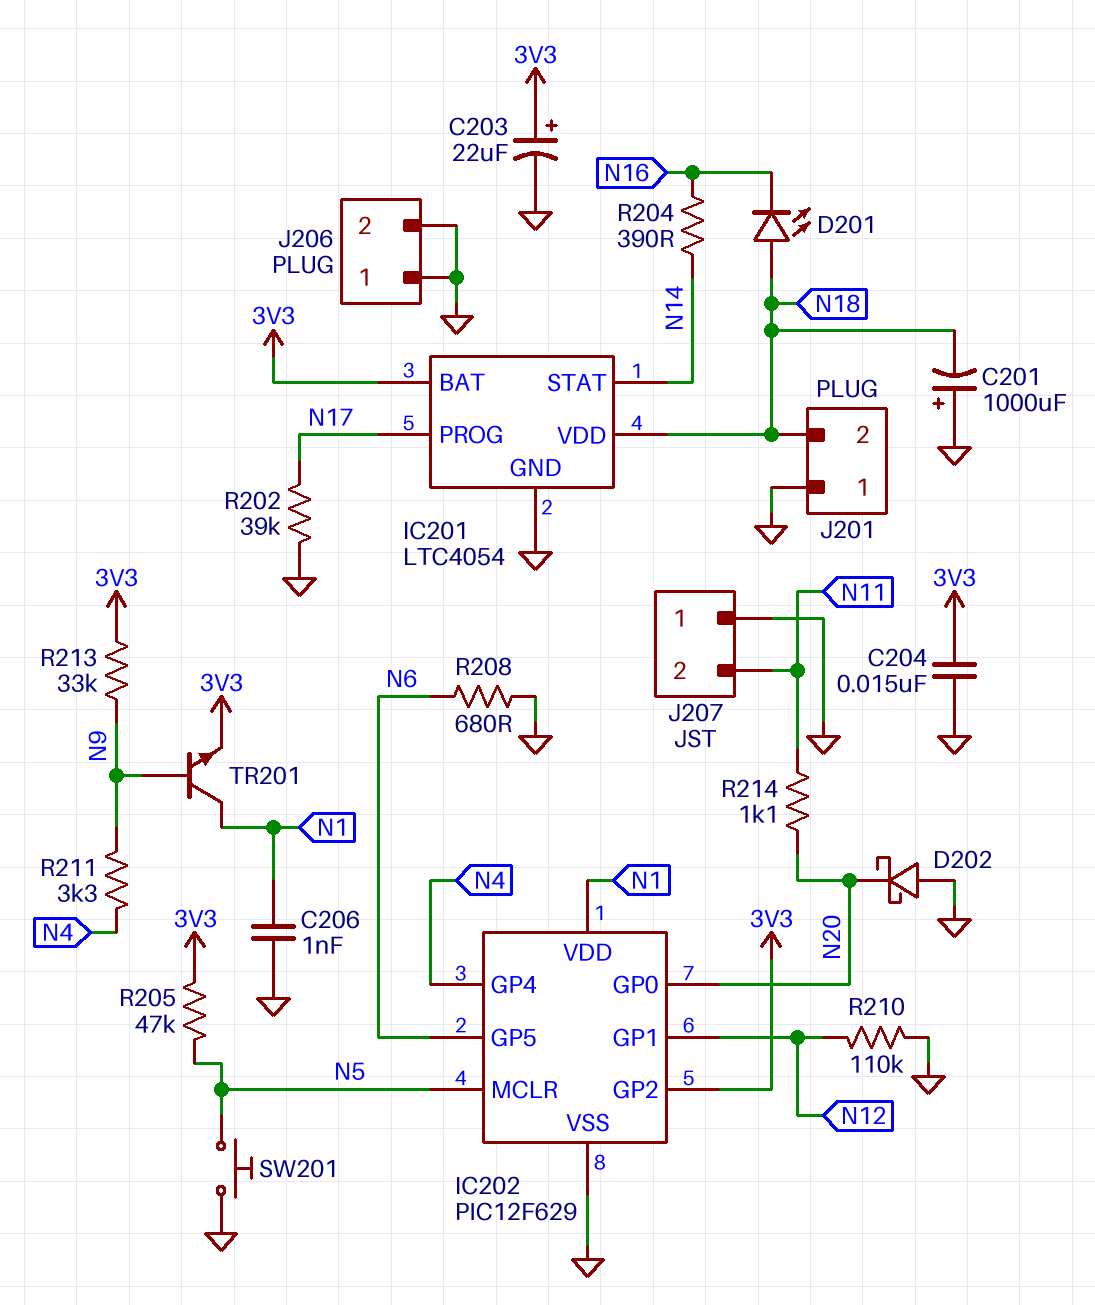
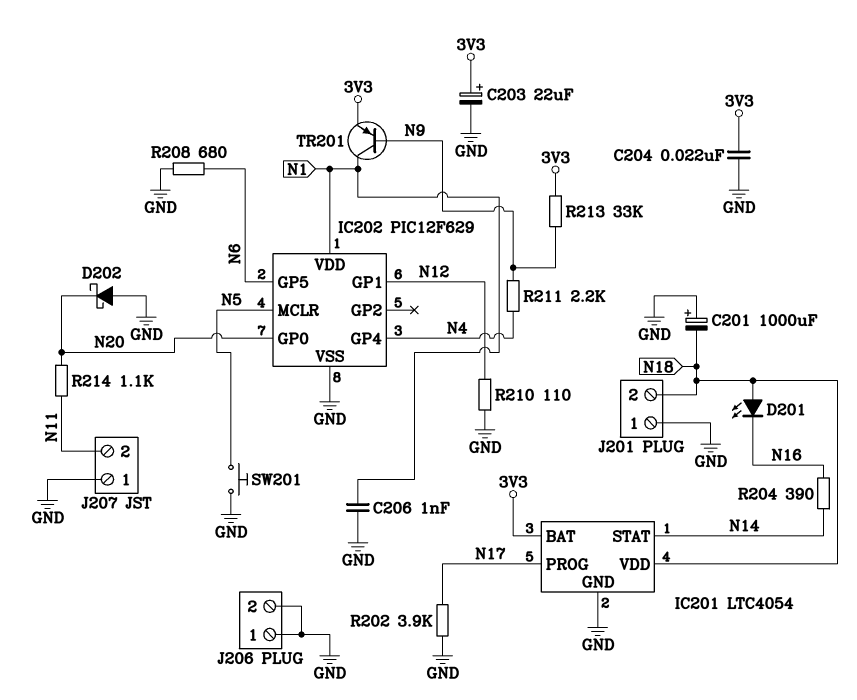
C204: 15nF (3V3, GND) -> 22nF (3V3, GND)
IC202 pin GP2: 3V3 -> none
R202: 39k (GND, N17) -> 3.9k (GND, N17)
R205: 47k (3V3, N5) -> none
R210: 110k (GND, N12) -> 110 (GND, N12)
R211: 3.3k (N4, N9) -> 2.2k (N4, N9)
TR201: NPN (B N9, C N1, E 3V3) -> PNP (B N9, C N1, E 3V3)

